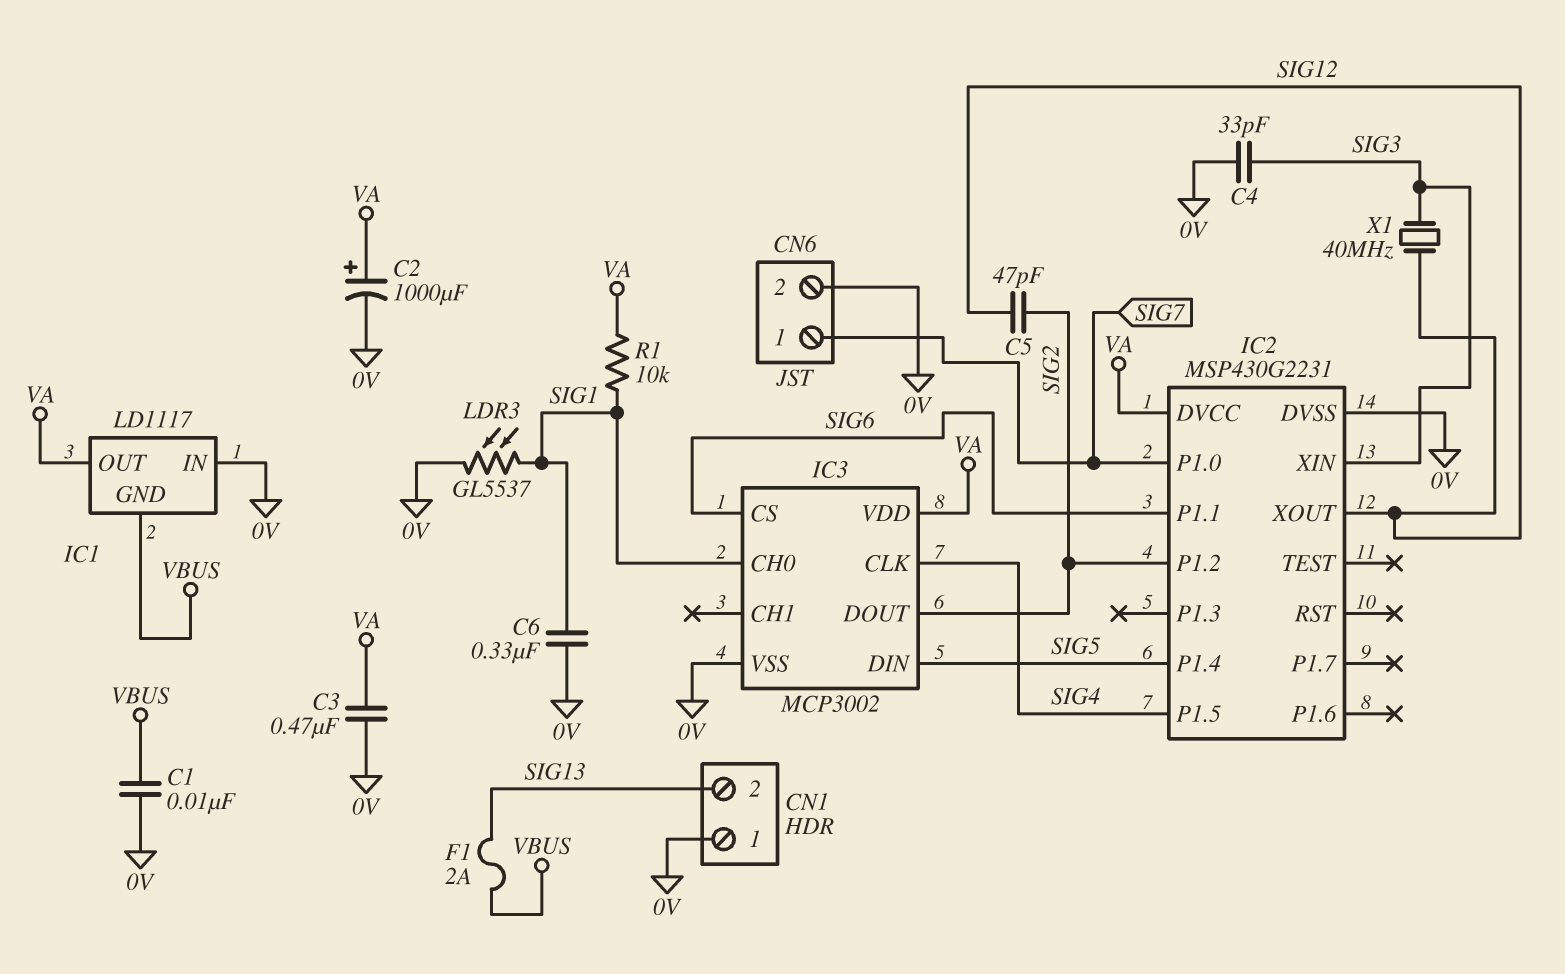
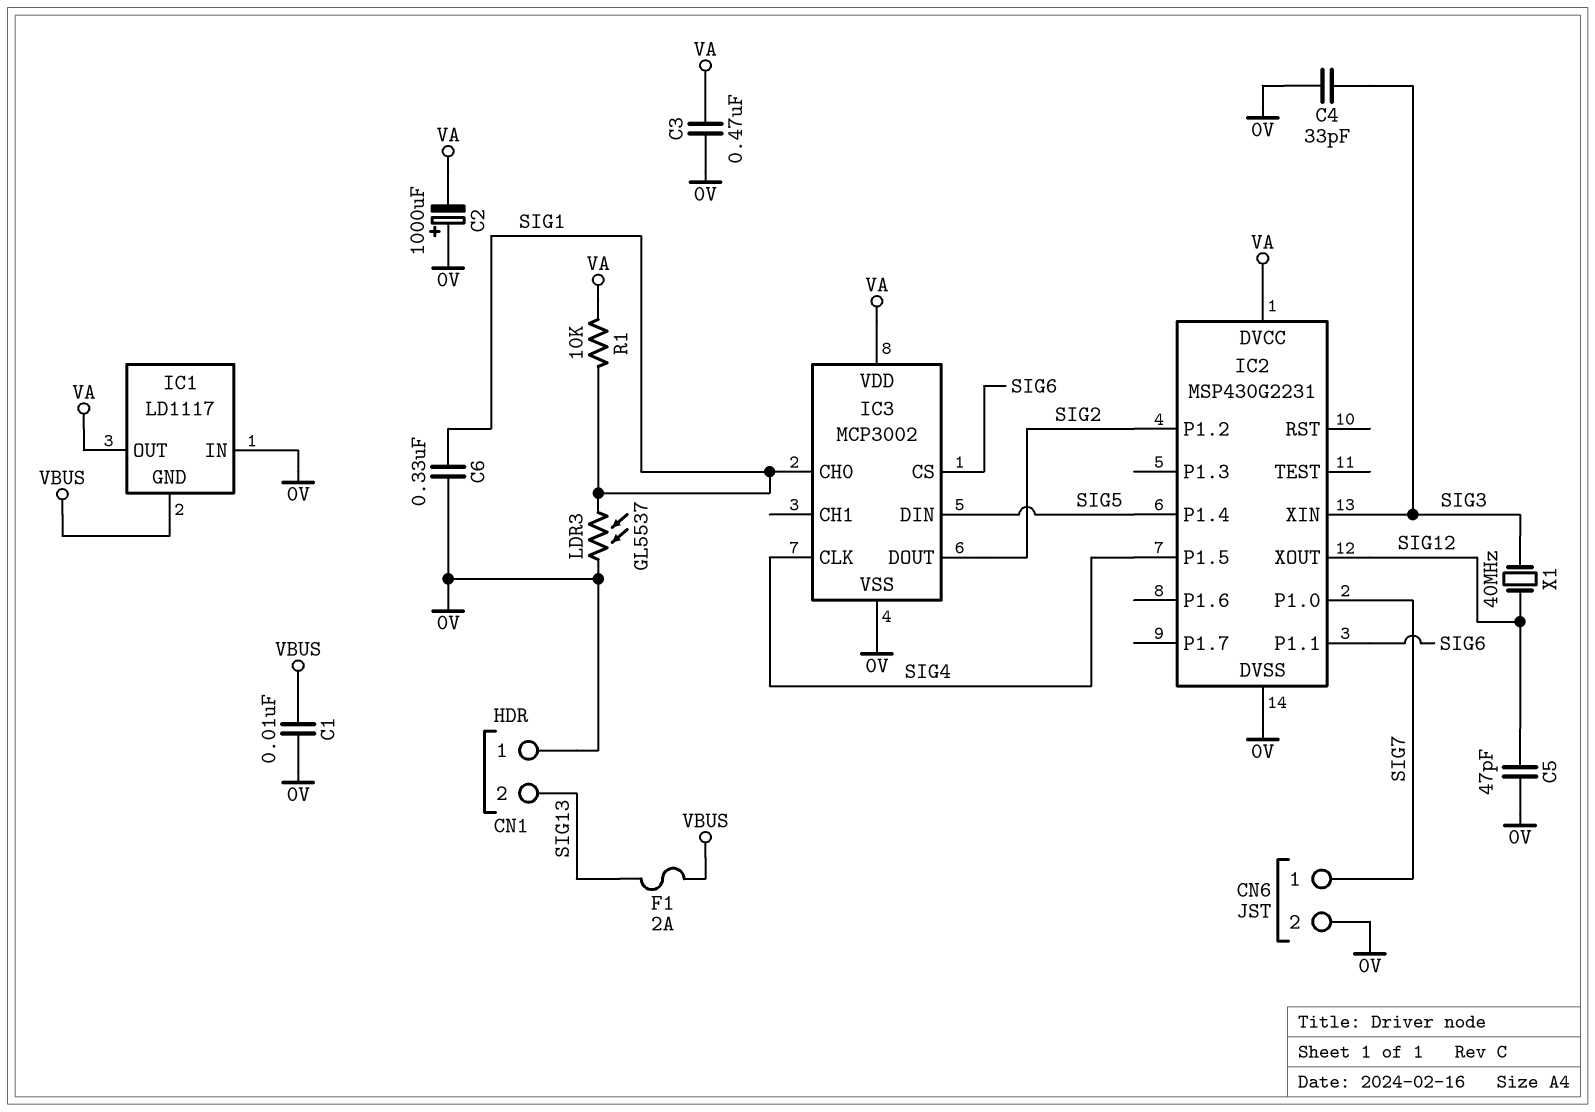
C2: 1000uF (plus VA, minus 0V) -> 1000uF (plus 0V, minus VA)
C5: 47pF (SIG2, SIG12) -> 47pF (0V, SIG12)

